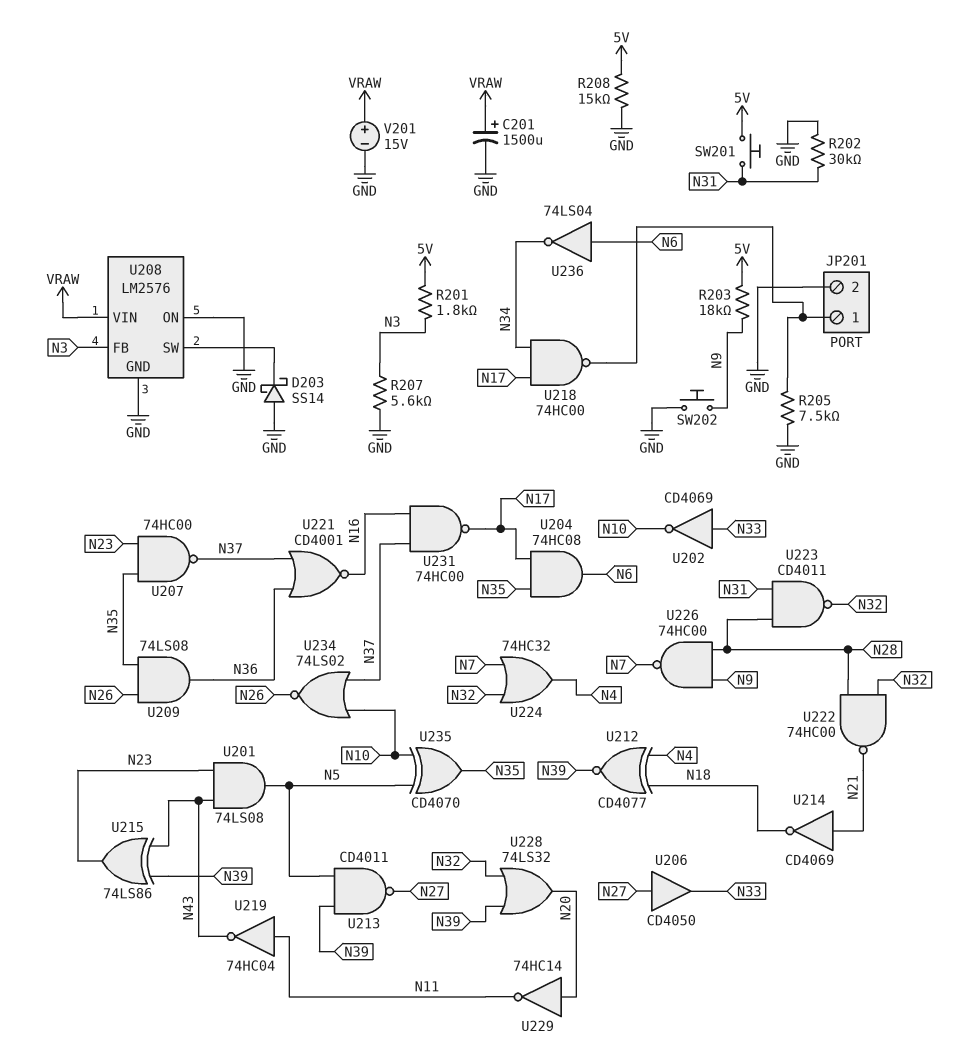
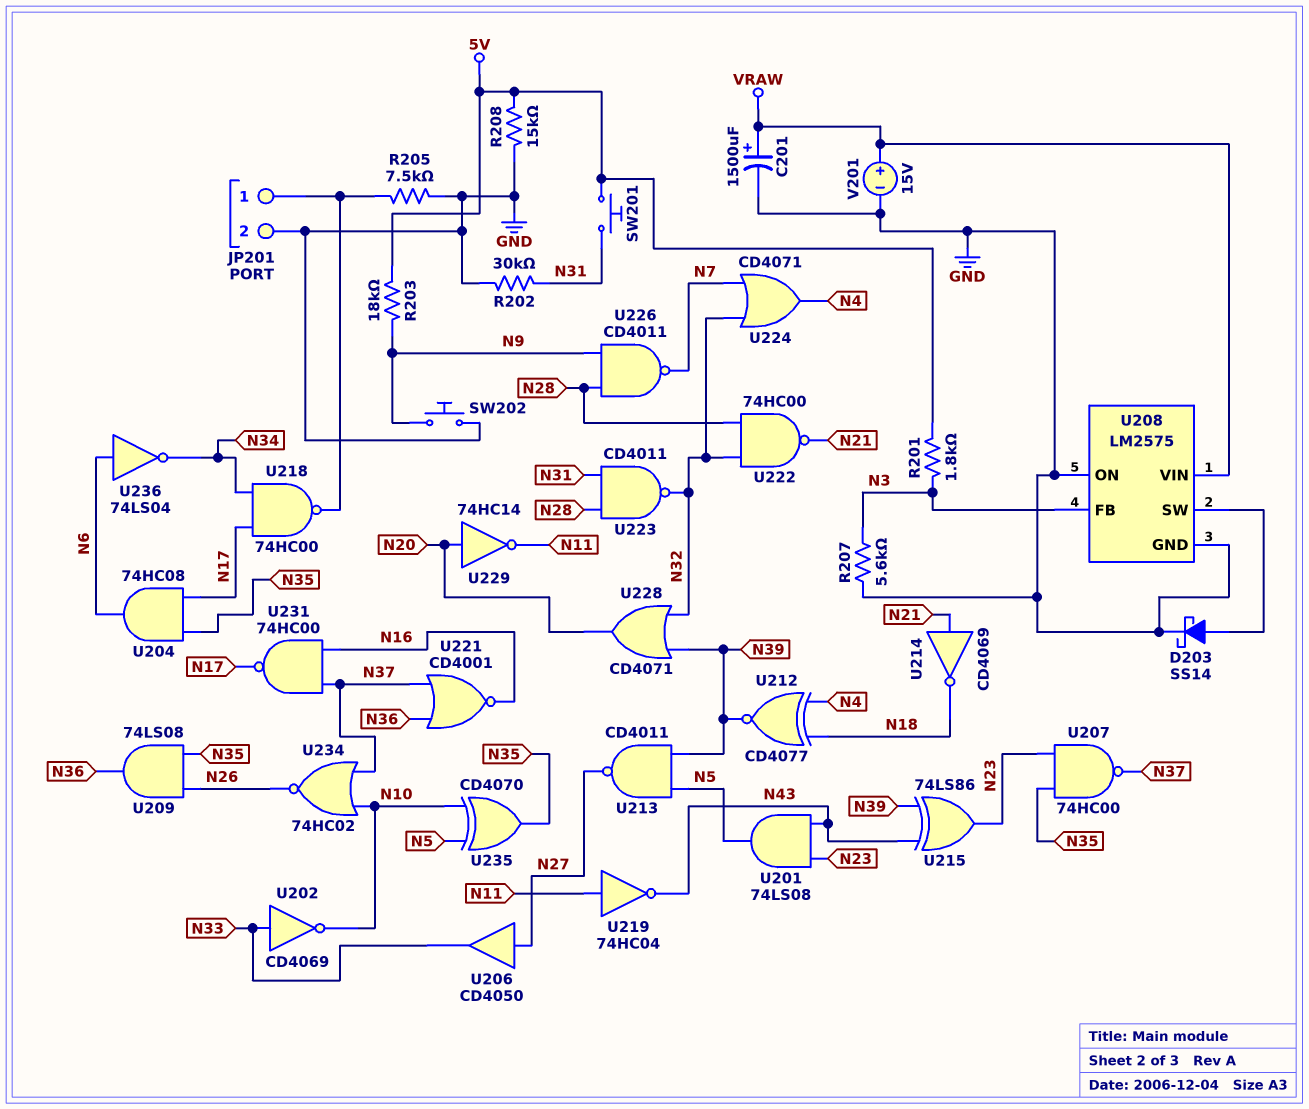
D203: schottky SS14 (A GND, K U208/SW) -> schottky SS14 (A U208/SW, K GND)
U208: LM2576 -> LM2575
U224: OR 74HC32 (in N7, in N32, out N4) -> OR CD4071 (in N7, in N32, out N4)
U226: NAND 74HC00 (in N9, in N28, out N7) -> NAND CD4011 (in N9, in N28, out N7)
U228: OR 74LS32 (in N32, in N39, out N20) -> OR CD4071 (in N32, in N39, out N20)
U234: NOR 74LS02 (in N10, in N37, out N26) -> NOR 74HC02 (in N10, in N37, out N26)

